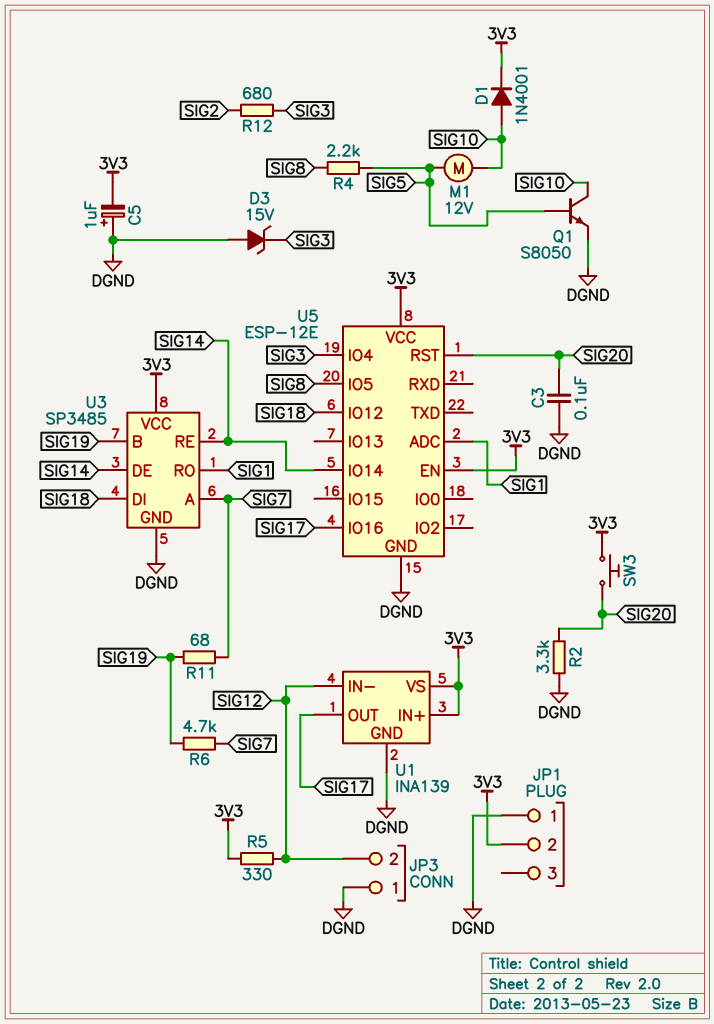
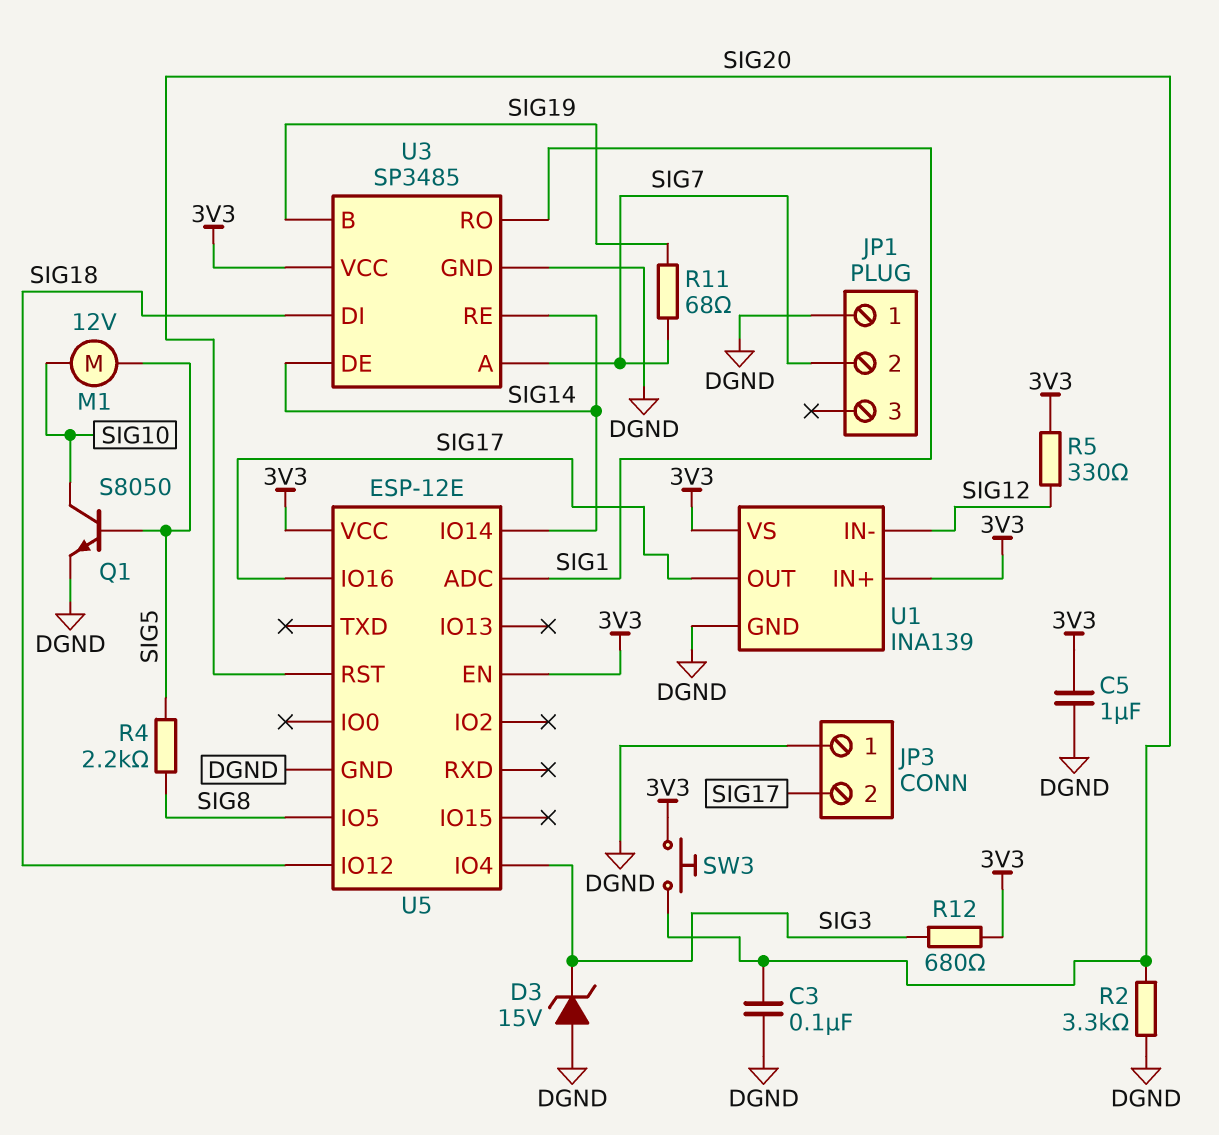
C5: 1uF (plus DGND, minus 3V3) -> 1uF (3V3, DGND)
D1: diode 1N4001 (A SIG10, K 3V3) -> none
JP1 pin 2: 3V3 -> SIG7
JP3 pin 2: SIG12 -> SIG17
R6: 4.7k (SIG7, SIG19) -> none
R12: 680 (SIG2, SIG3) -> 680 (3V3, SIG3)

